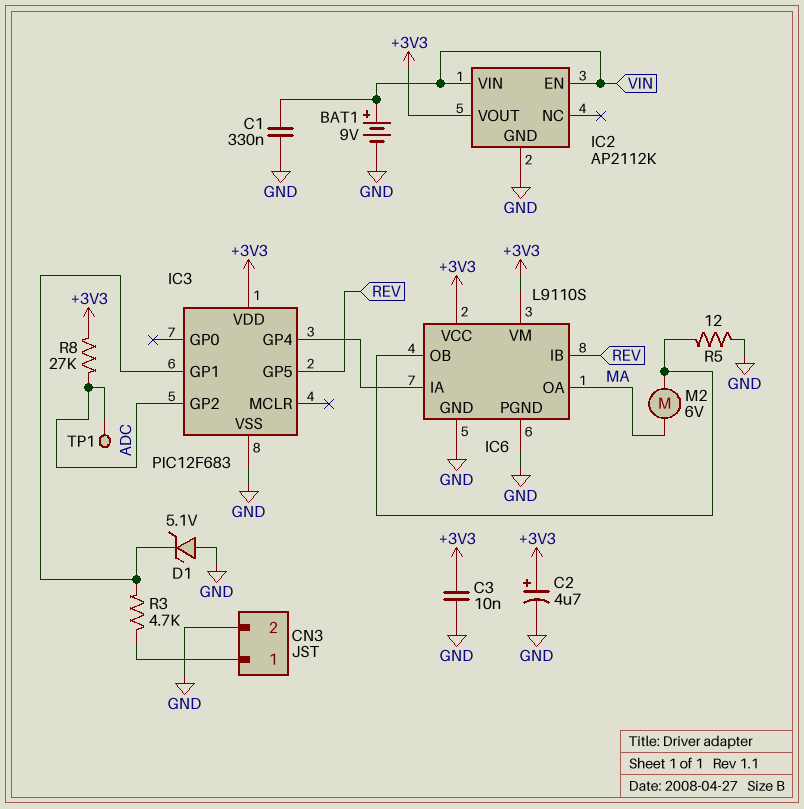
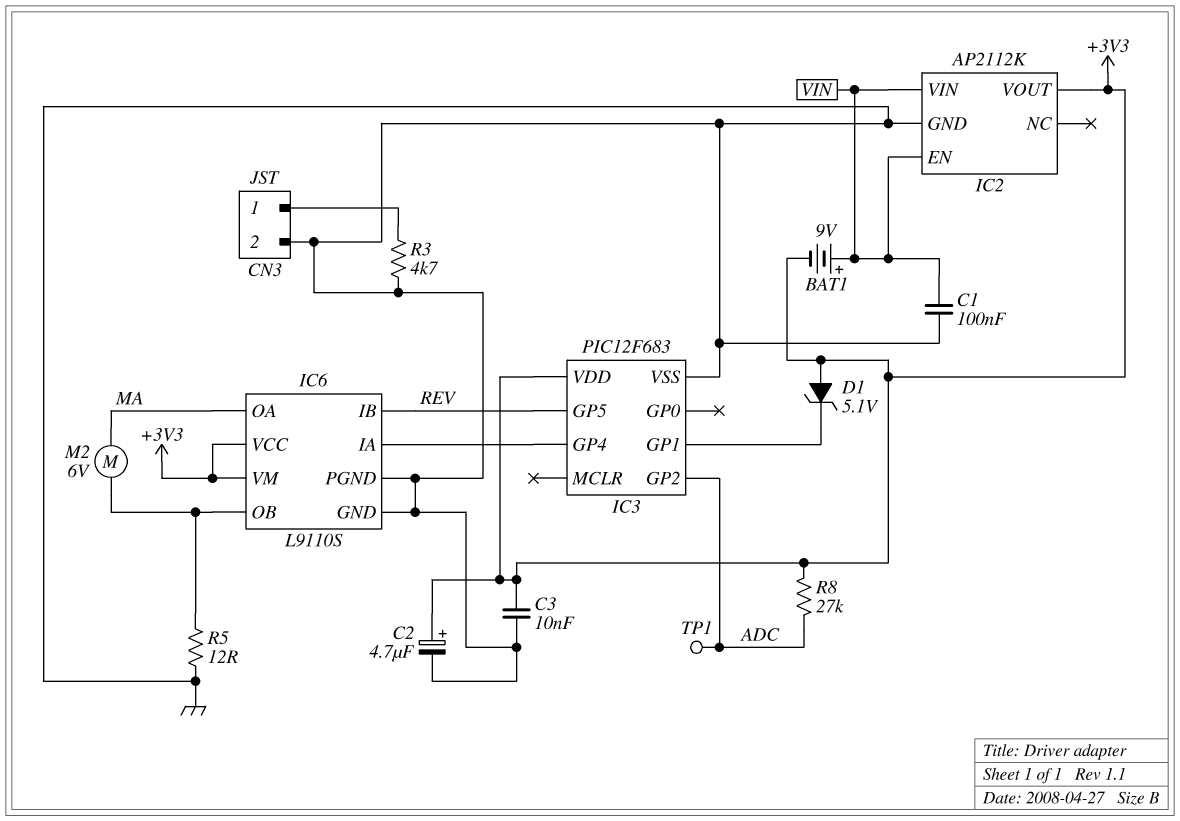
BAT1: 9V (plus VIN, minus GND) -> 9V (plus VIN, minus +3V3)
C1: 330nF (GND, VIN) -> 100nF (GND, VIN)
D1: zener 5.1V (A GND, K IC3/GP1) -> zener 5.1V (A +3V3, K IC3/GP1)
R3: 4.7k (CN3/1, IC3/GP1) -> 4.7k (CN3/1, GND)

